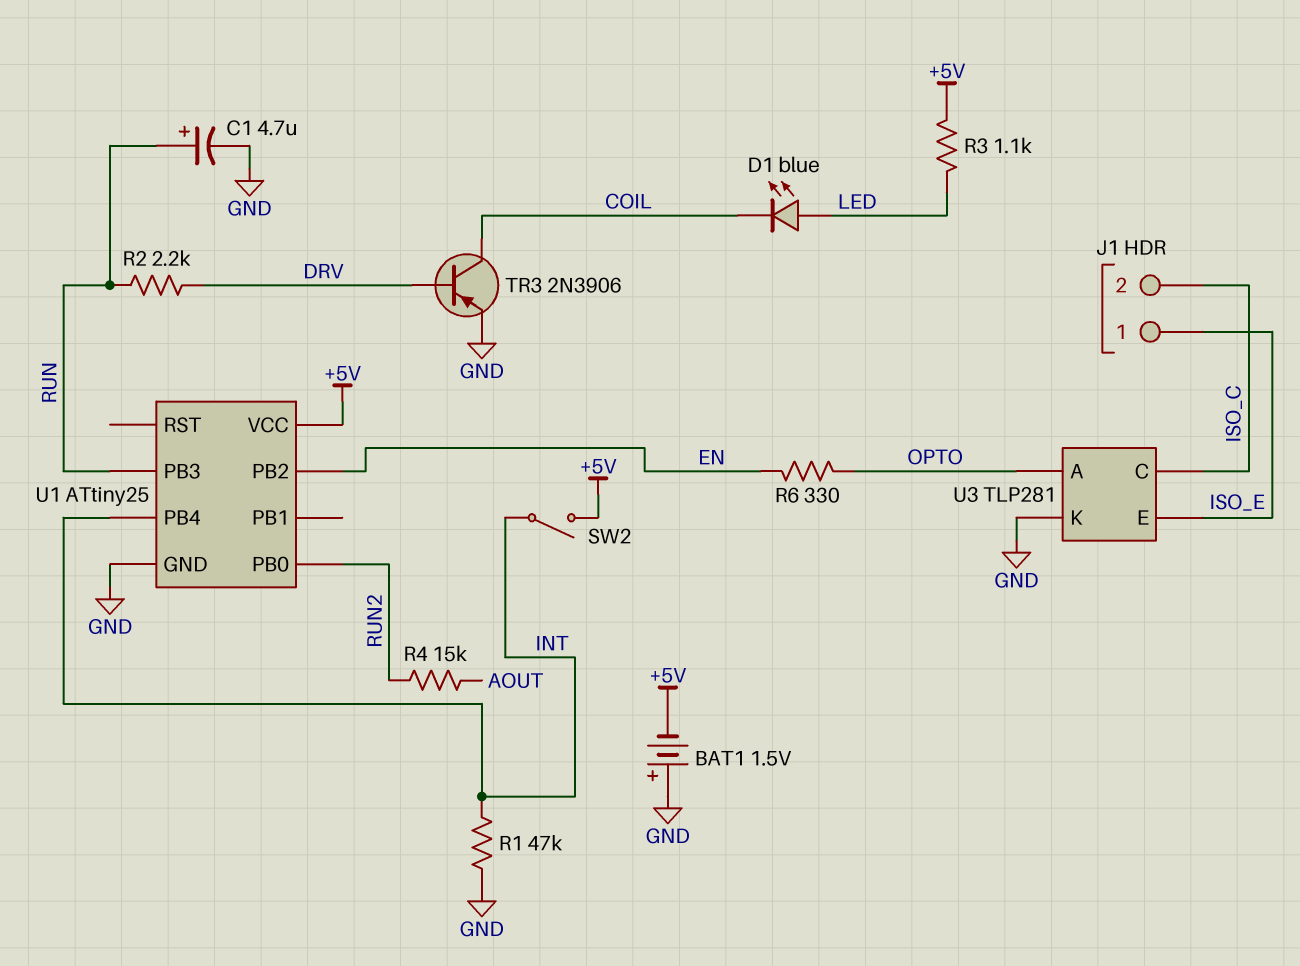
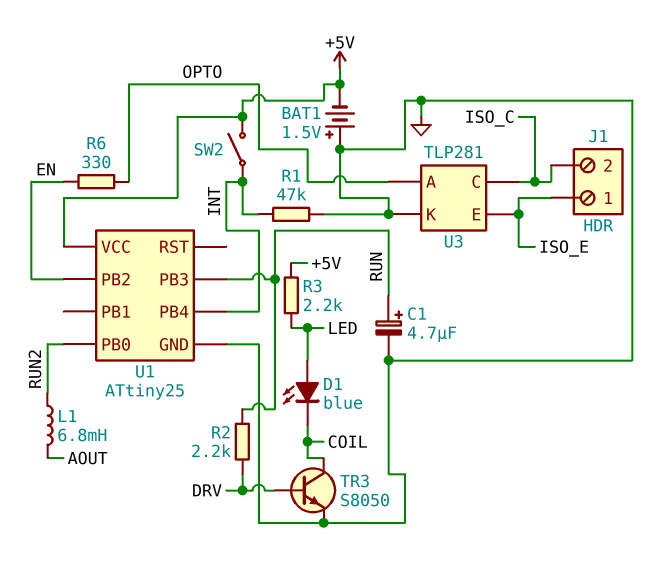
L1: none -> 6.8mH (AOUT, RUN2)
R3: 1.1k (+5V, LED) -> 2.2k (+5V, LED)
R4: 15k (AOUT, RUN2) -> none
TR3: PNP 2N3906 (B DRV, C COIL, E GND) -> NPN S8050 (B DRV, C COIL, E GND)

